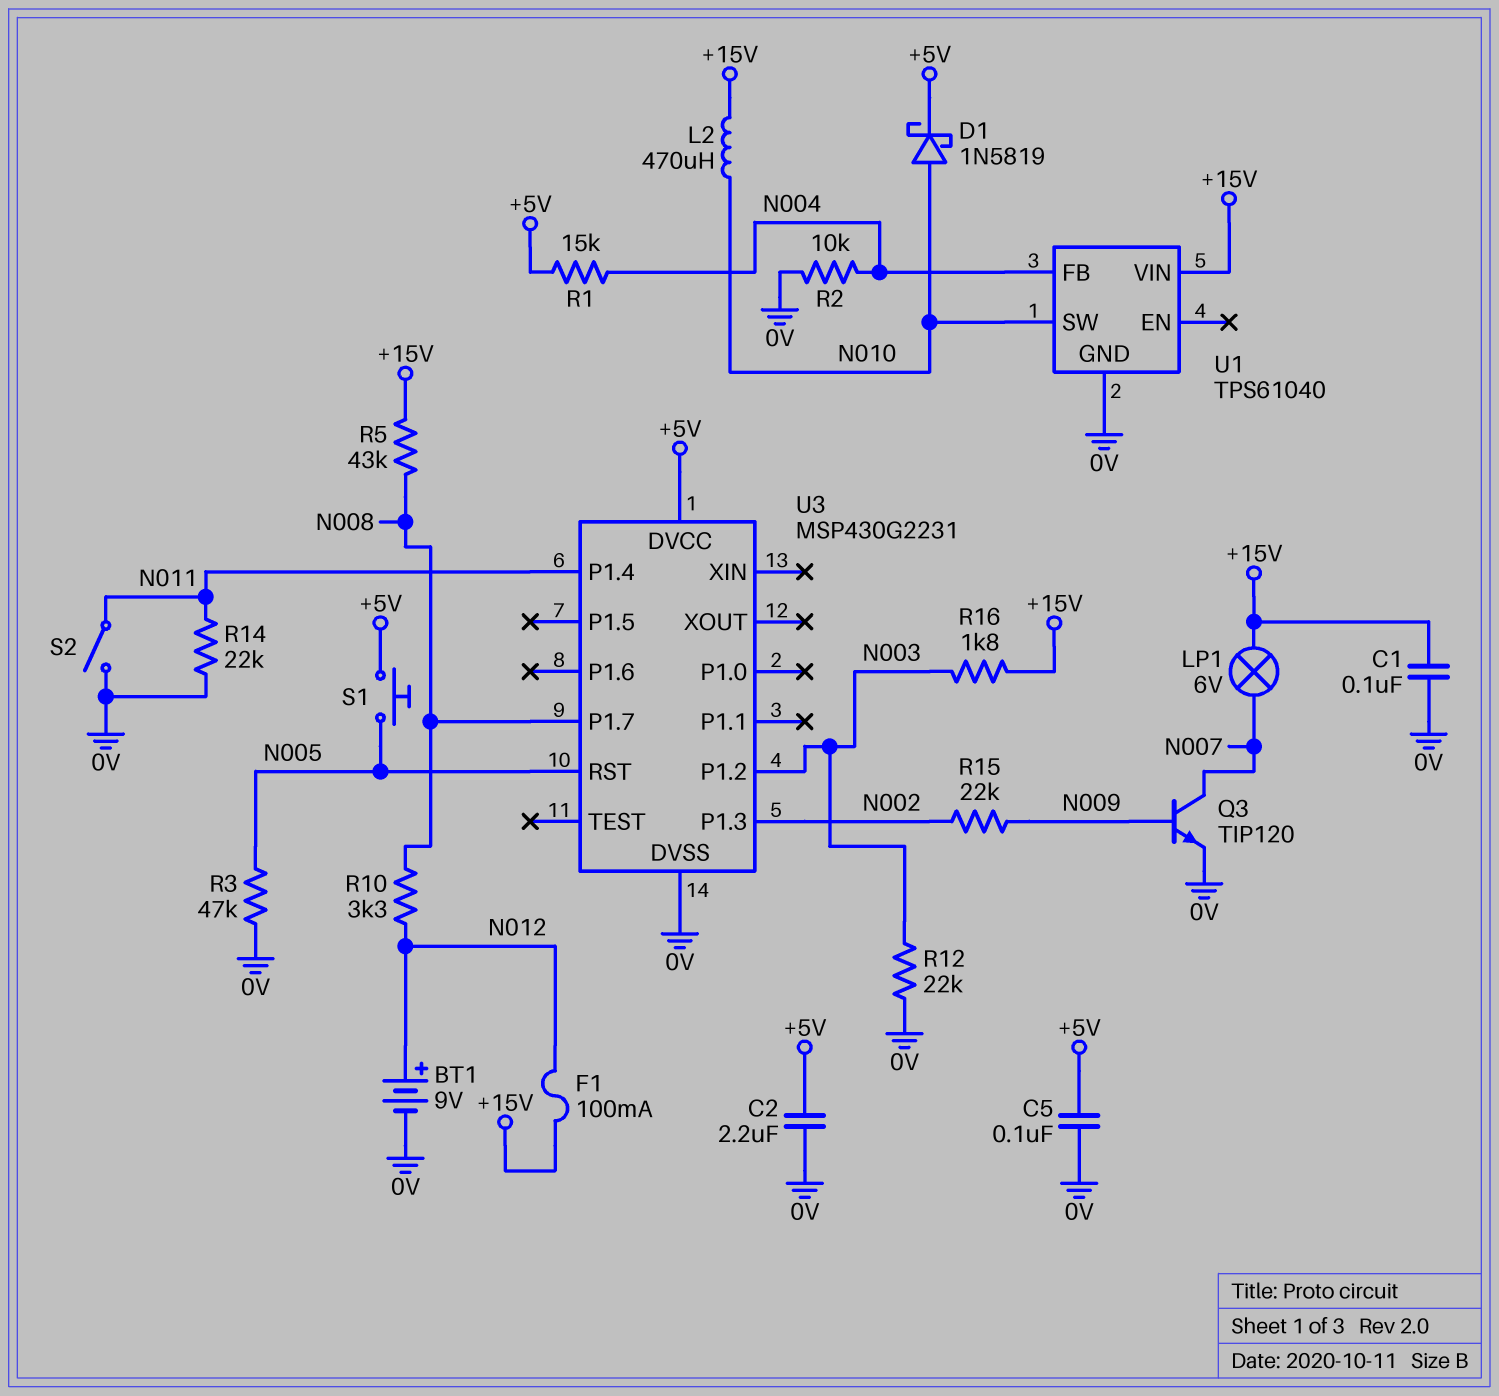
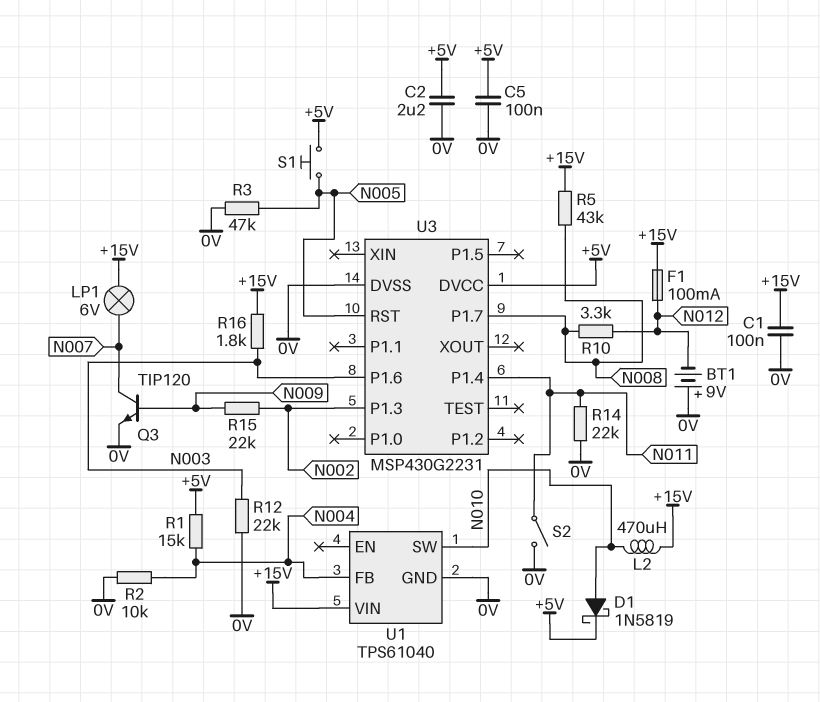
BT1: 9V (plus N012, minus 0V) -> 9V (plus 0V, minus N012)
U3 pin P1.2: N003 -> none
U3 pin P1.6: none -> N003

